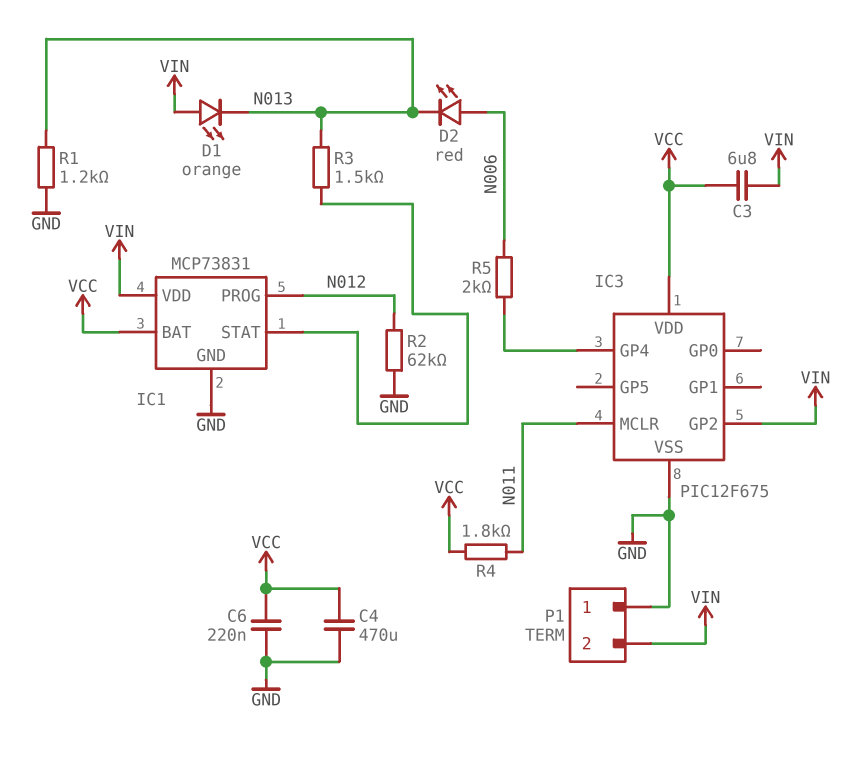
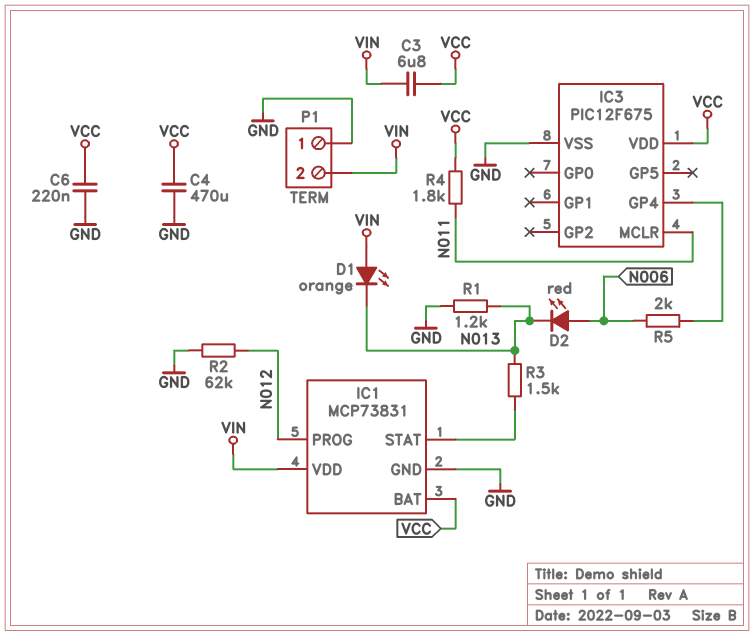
IC3 pin GP2: VIN -> none

